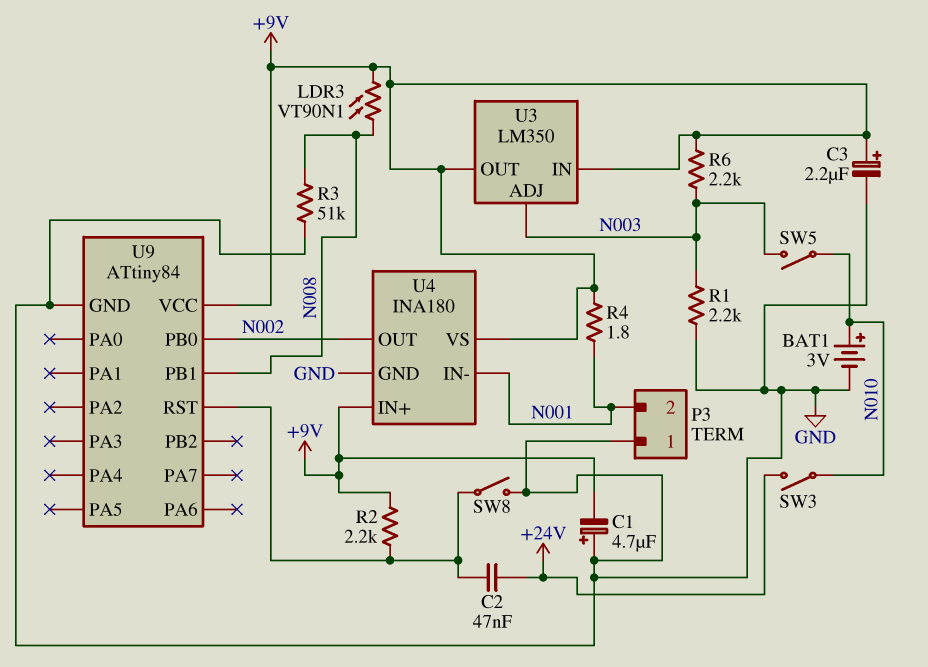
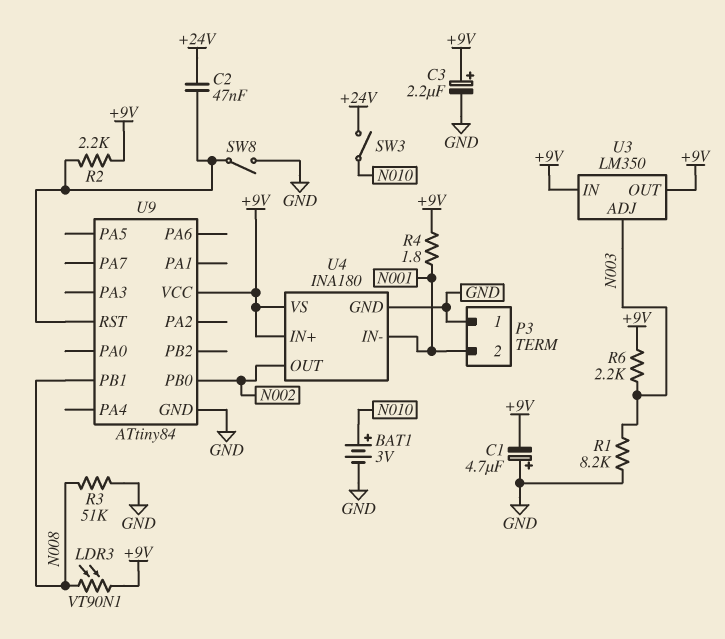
R1: 2.2k (GND, N003) -> 8.2k (GND, N003)
SW5: switch (N003, N010) -> none

